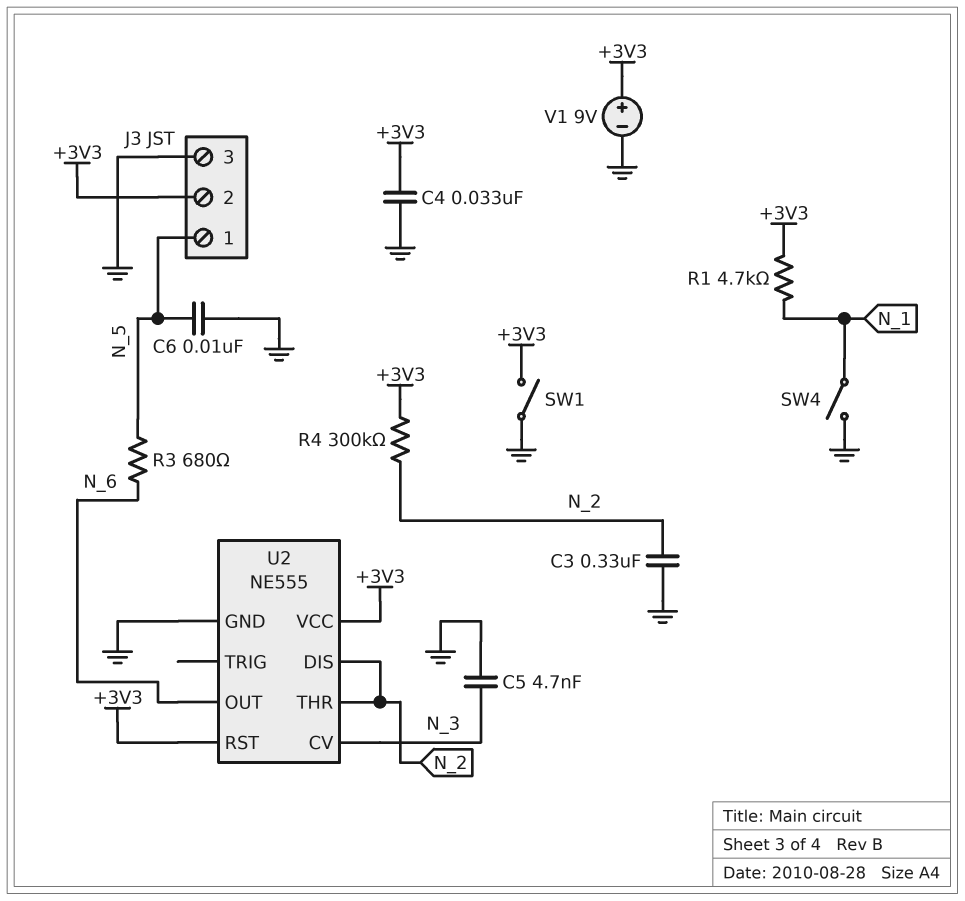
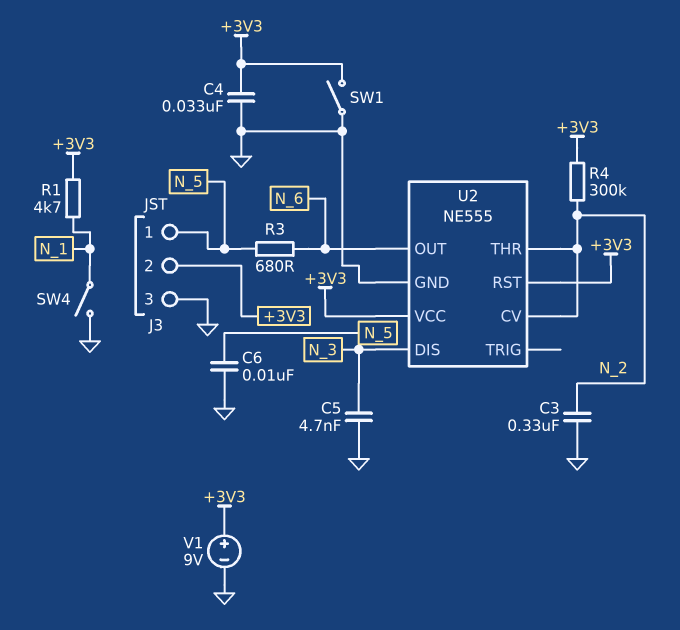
U2 pin CV: N_3 -> N_2
U2 pin DIS: N_2 -> N_3

